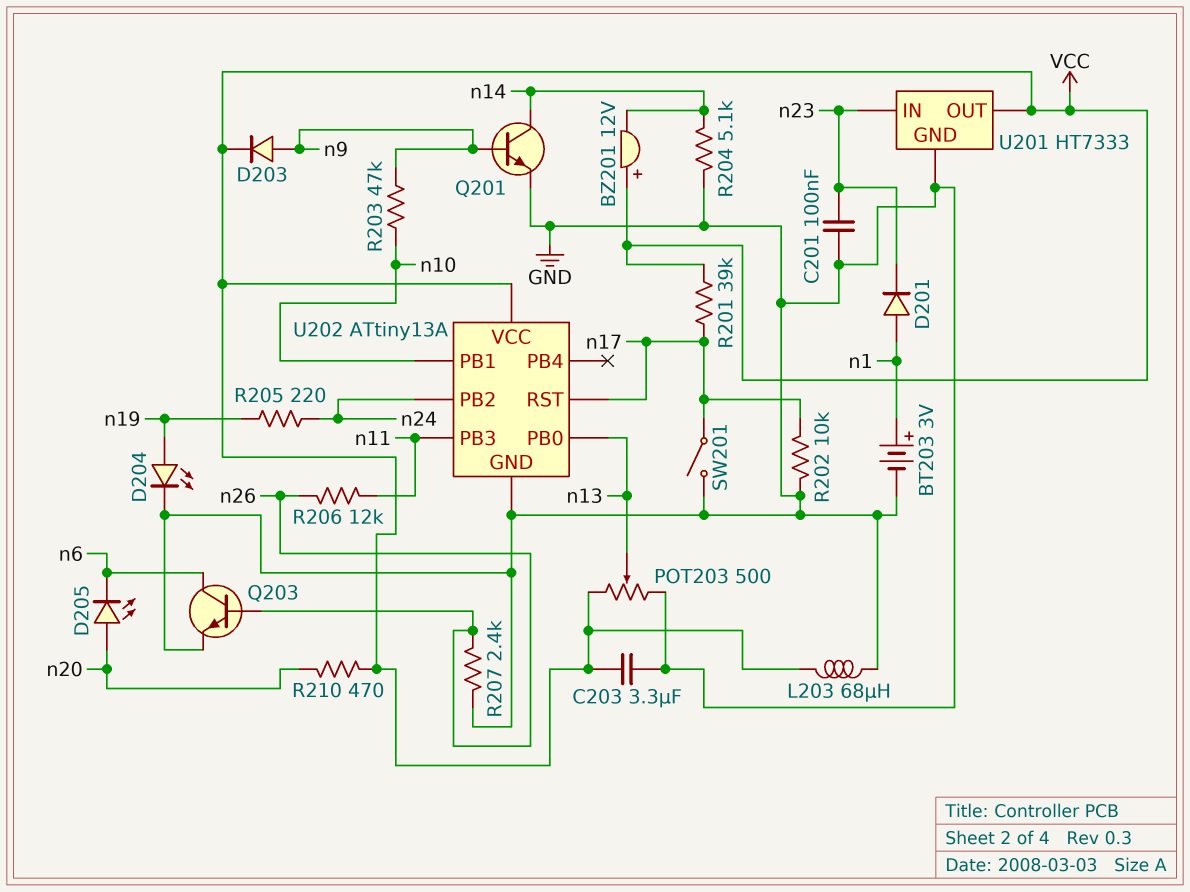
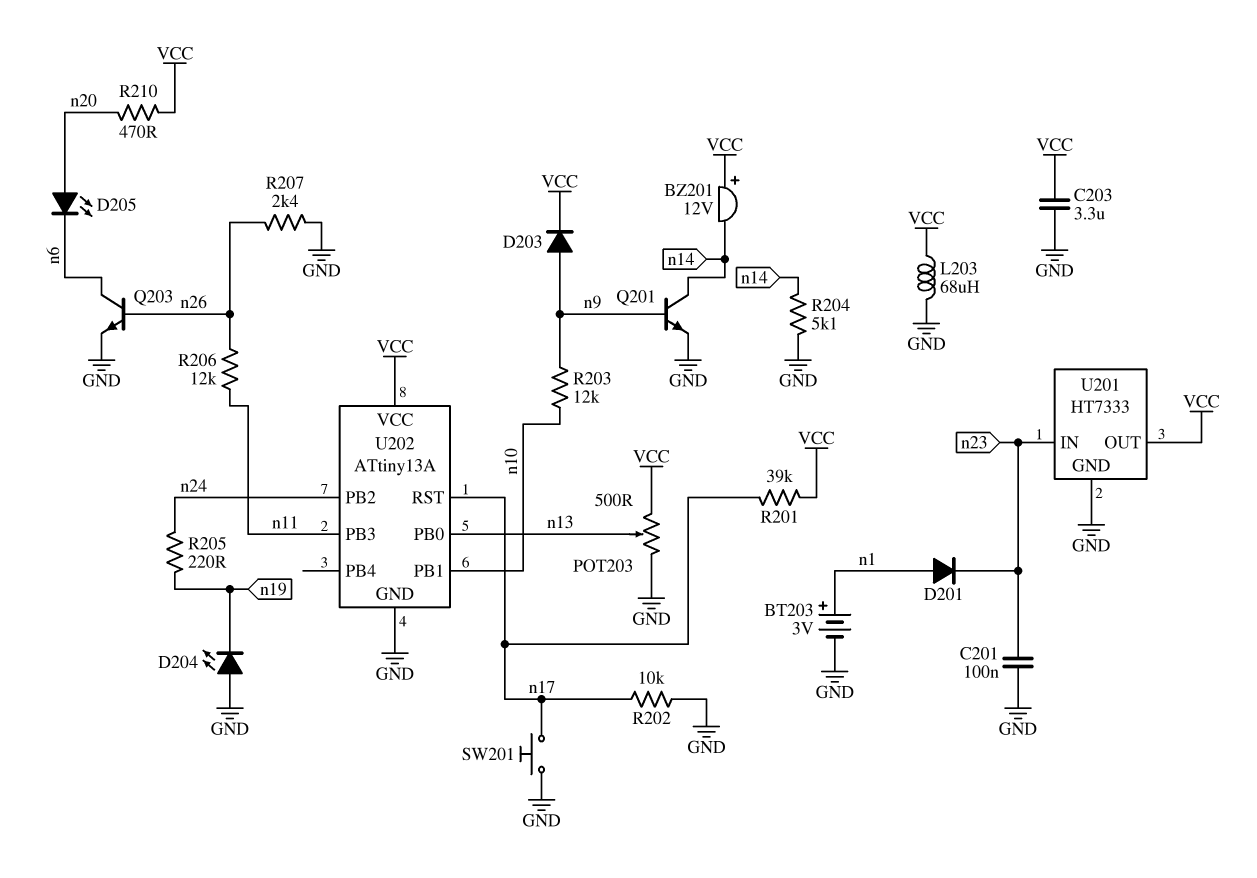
D204: LED (A n19, K GND) -> LED (A GND, K n19)
R203: 47k (n9, n10) -> 12k (n9, n10)
SW201: switch (GND, n17) -> button (GND, n17)

